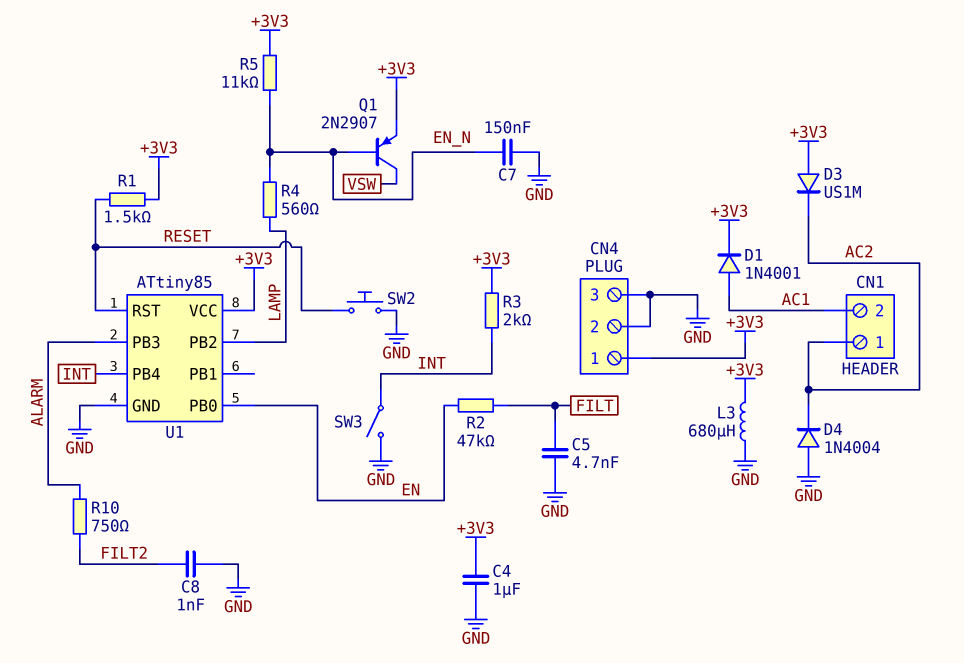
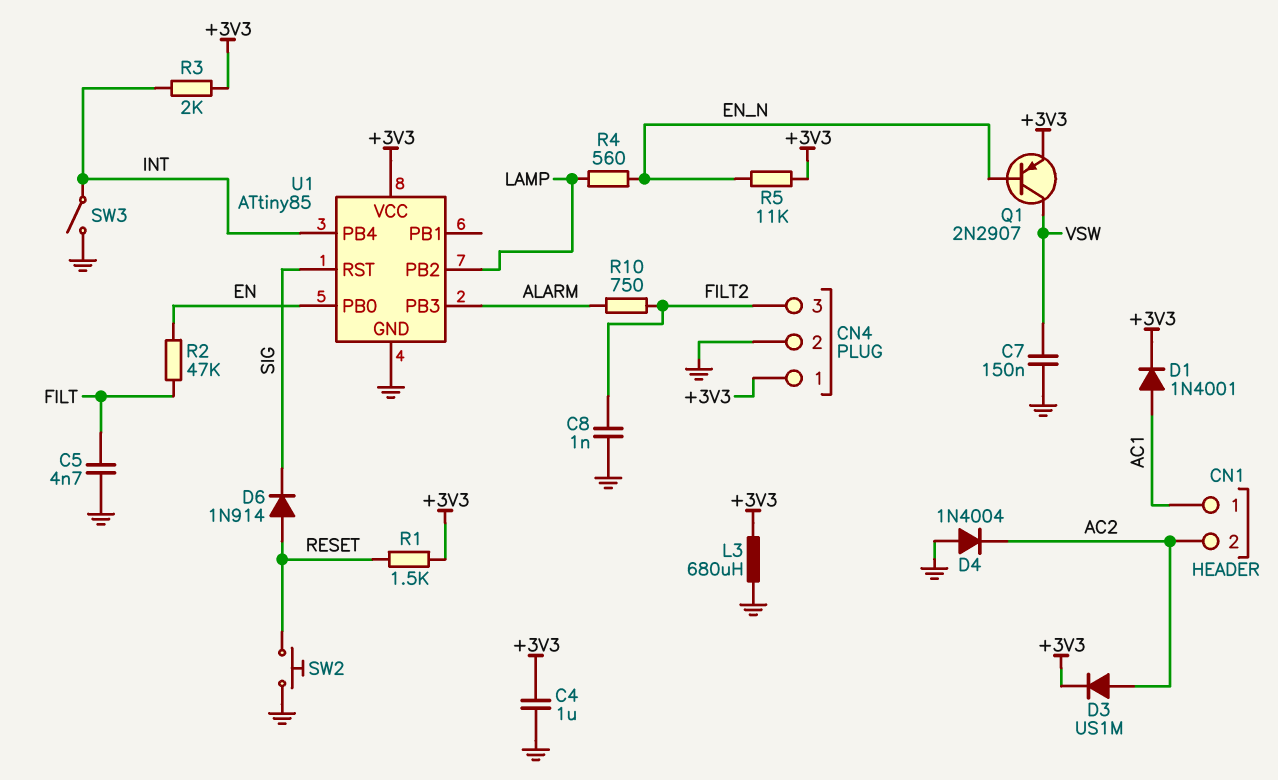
C7: 150nF (EN_N, GND) -> 150nF (GND, VSW)
CN1 pin 1: AC2 -> AC1
CN1 pin 2: AC1 -> AC2
CN4 pin 3: GND -> FILT2
D3: diode US1M (A +3V3, K AC2) -> diode US1M (A AC2, K +3V3)
D6: none -> diode 1N914 (A RESET, K SIG)
U1 pin RST: RESET -> SIG

